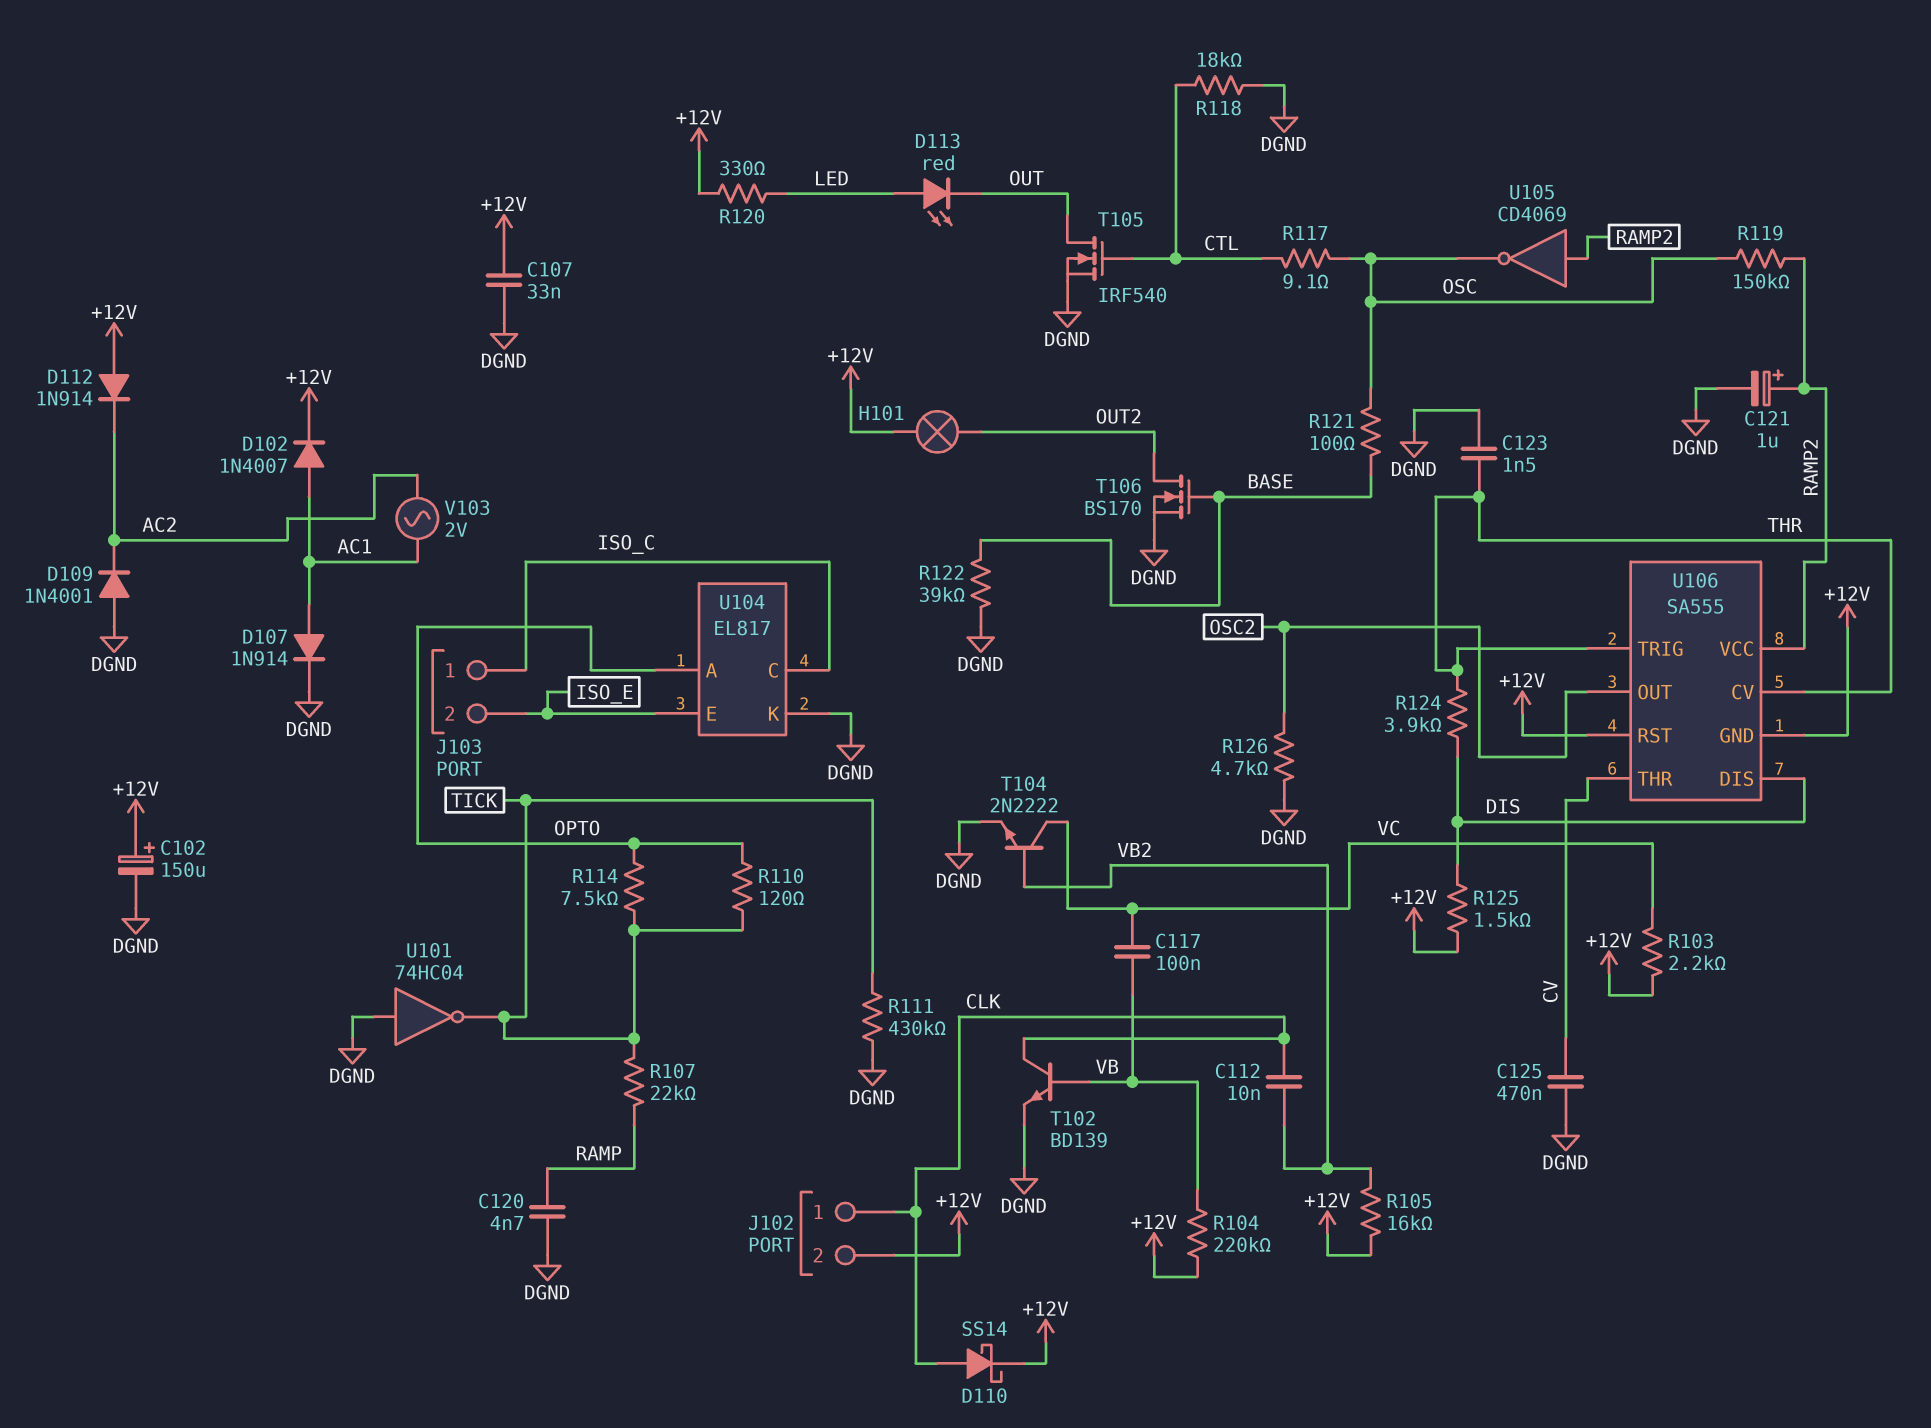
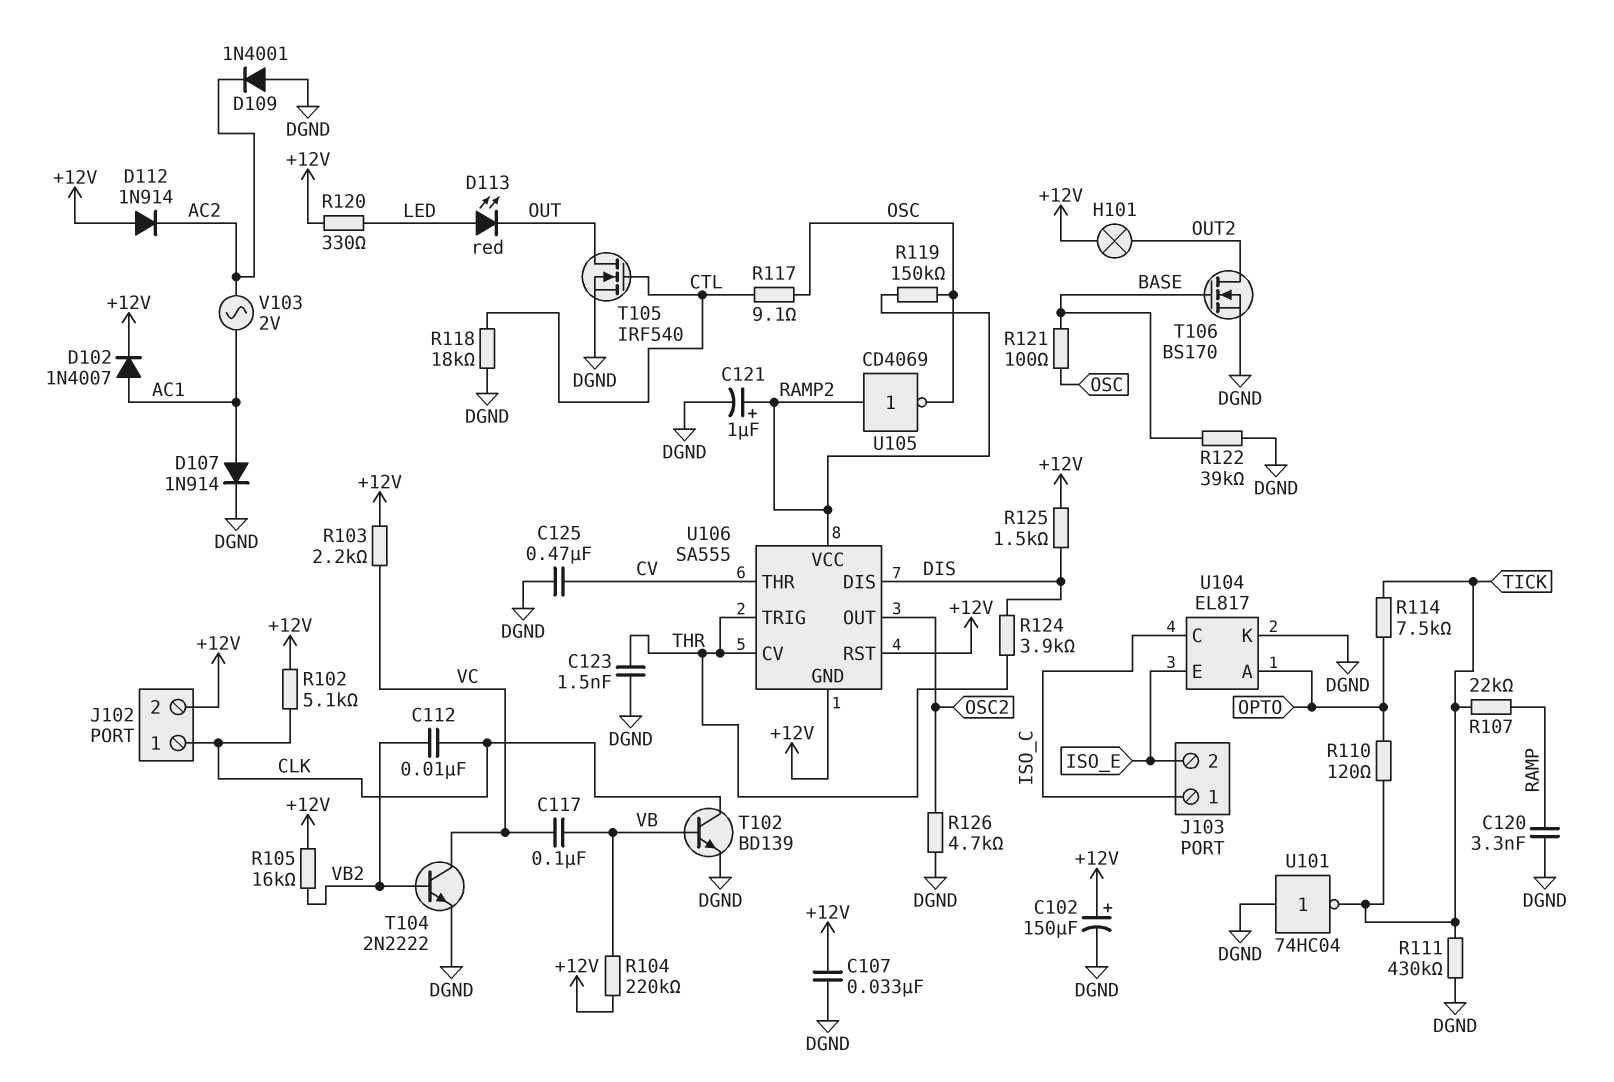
C120: 4.7nF (DGND, RAMP) -> 3.3nF (DGND, RAMP)
D110: schottky SS14 (A CLK, K +12V) -> none
R102: none -> 5.1k (+12V, CLK)

